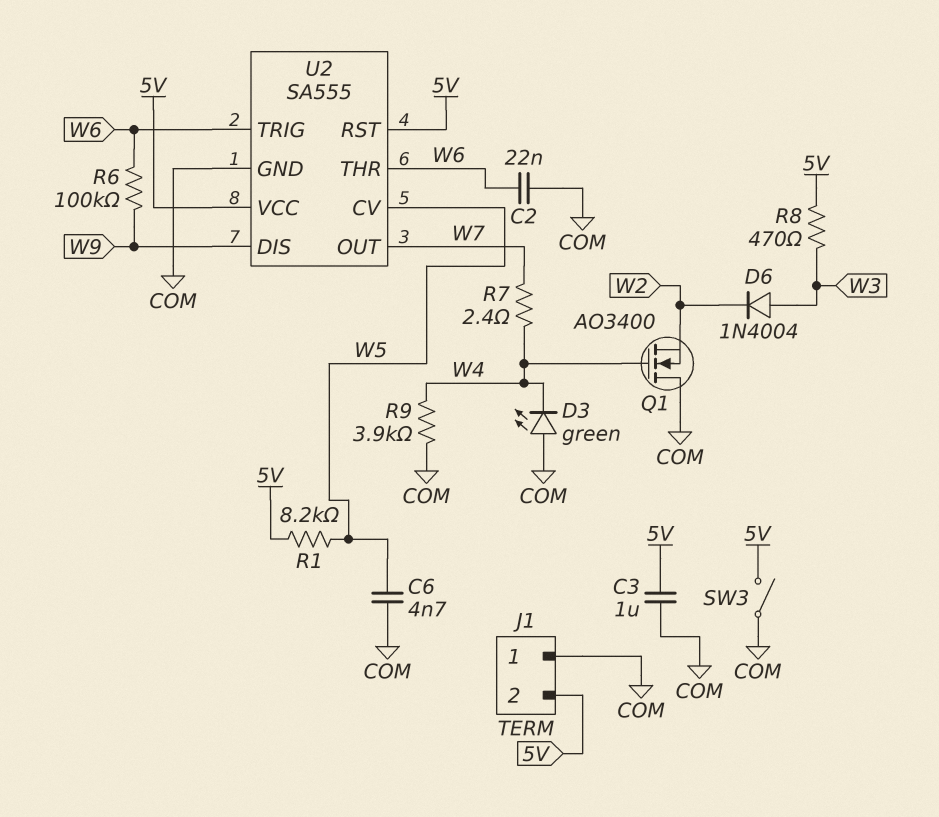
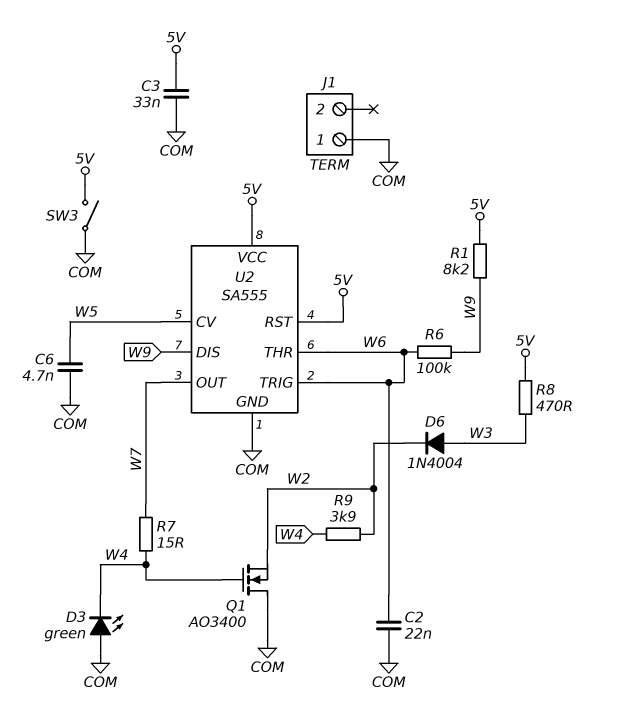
C3: 1uF (5V, COM) -> 33nF (5V, COM)
J1 pin 2: 5V -> none
R1: 8.2k (5V, W5) -> 8.2k (5V, W9)
R7: 2.4 (W4, W7) -> 15 (W4, W7)
R9: 3.9k (COM, W4) -> 3.9k (W2, W4)

